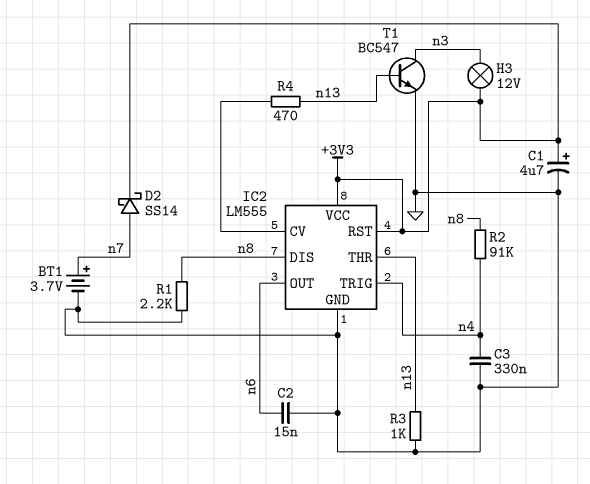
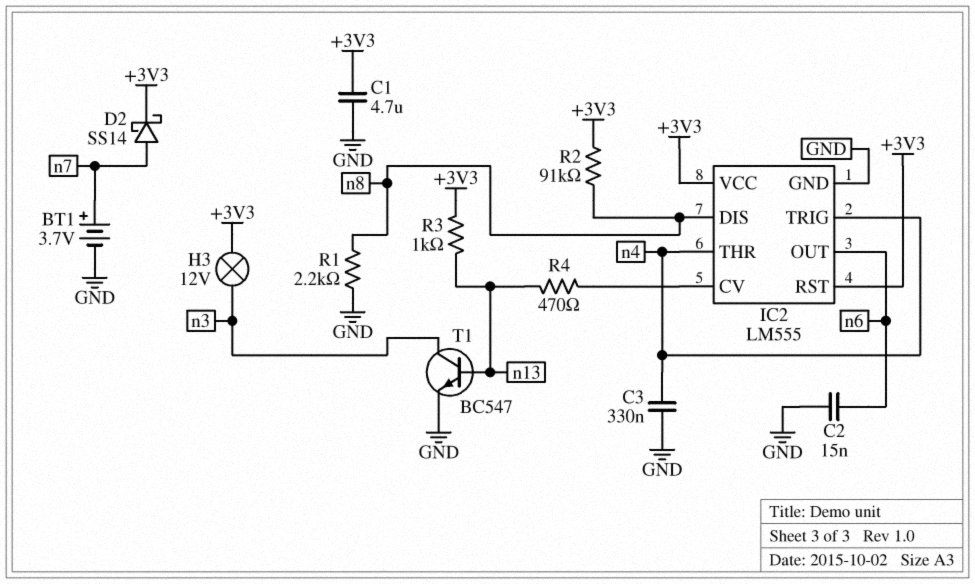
C1: 4.7uF (plus +3V3, minus GND) -> 4.7uF (+3V3, GND)
IC2 pin THR: n13 -> n4
R2: 91k (n4, n8) -> 91k (+3V3, n8)
R3: 1k (GND, n13) -> 1k (+3V3, n13)

